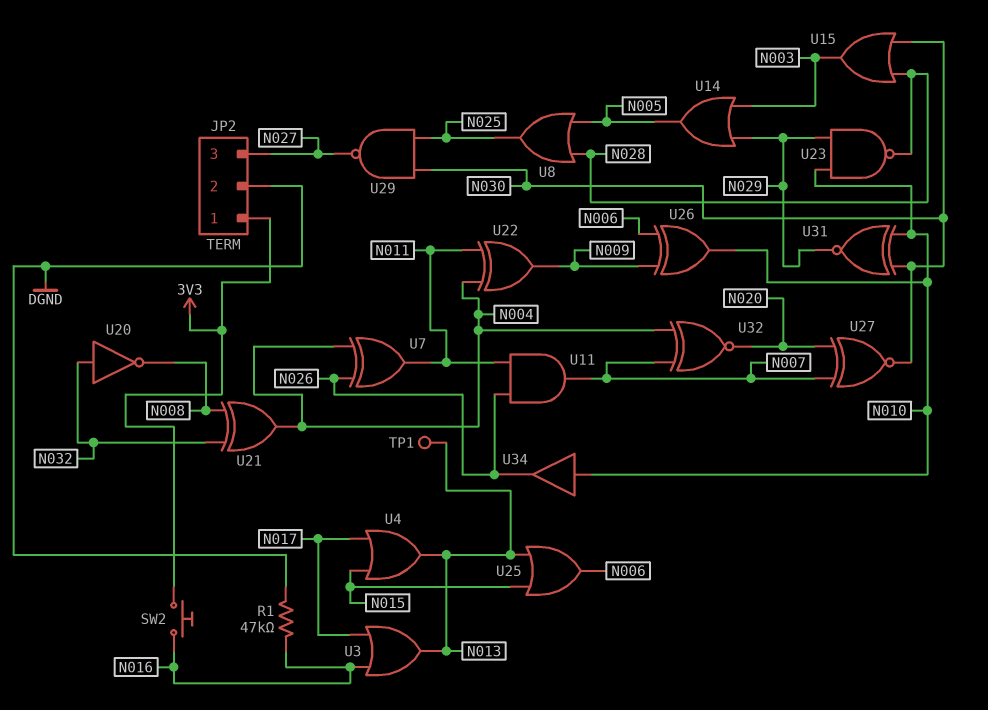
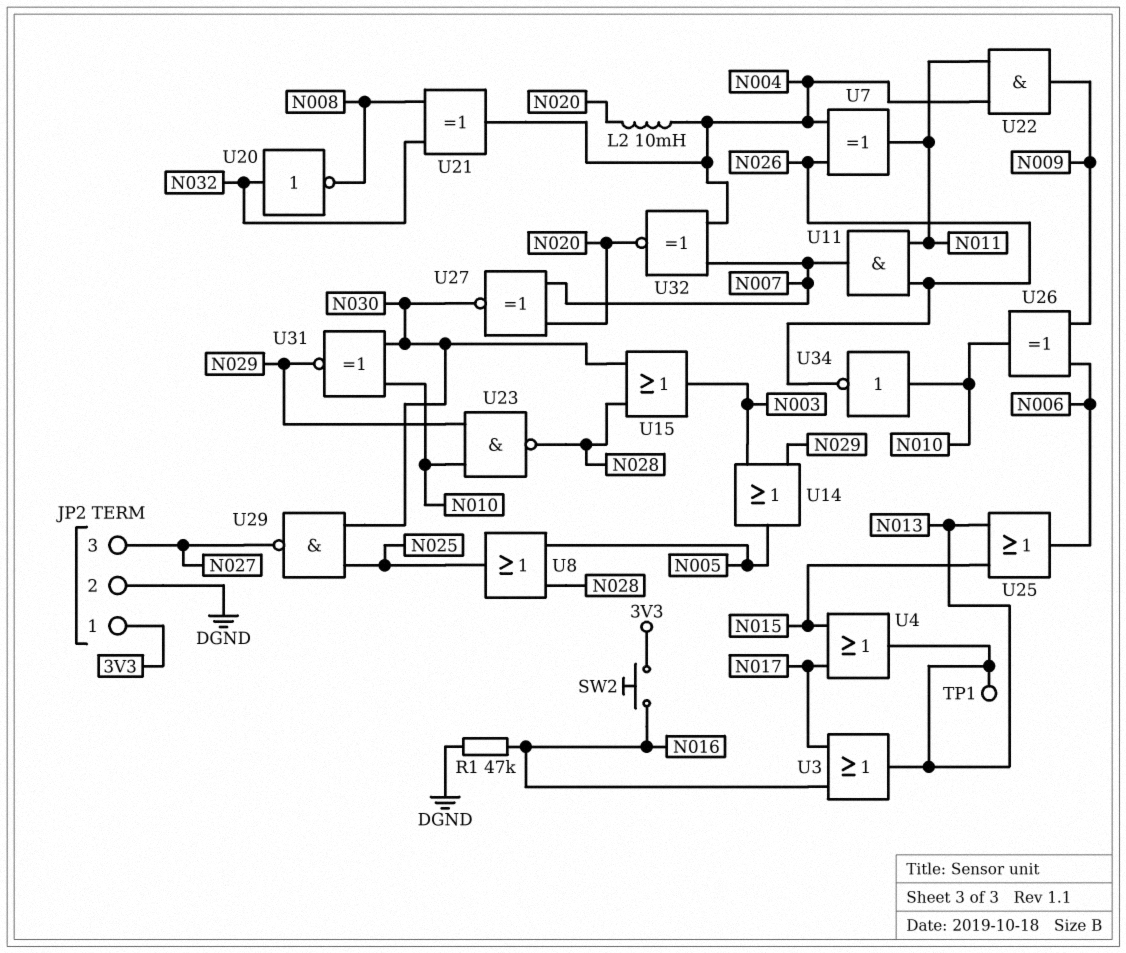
L2: none -> 10mH (N004, N020)
U22: XOR (in N004, in N011, out N009) -> AND (in N004, in N011, out N009)
U34: buffer (in N010, out N026) -> NOT (in N010, out N026)

